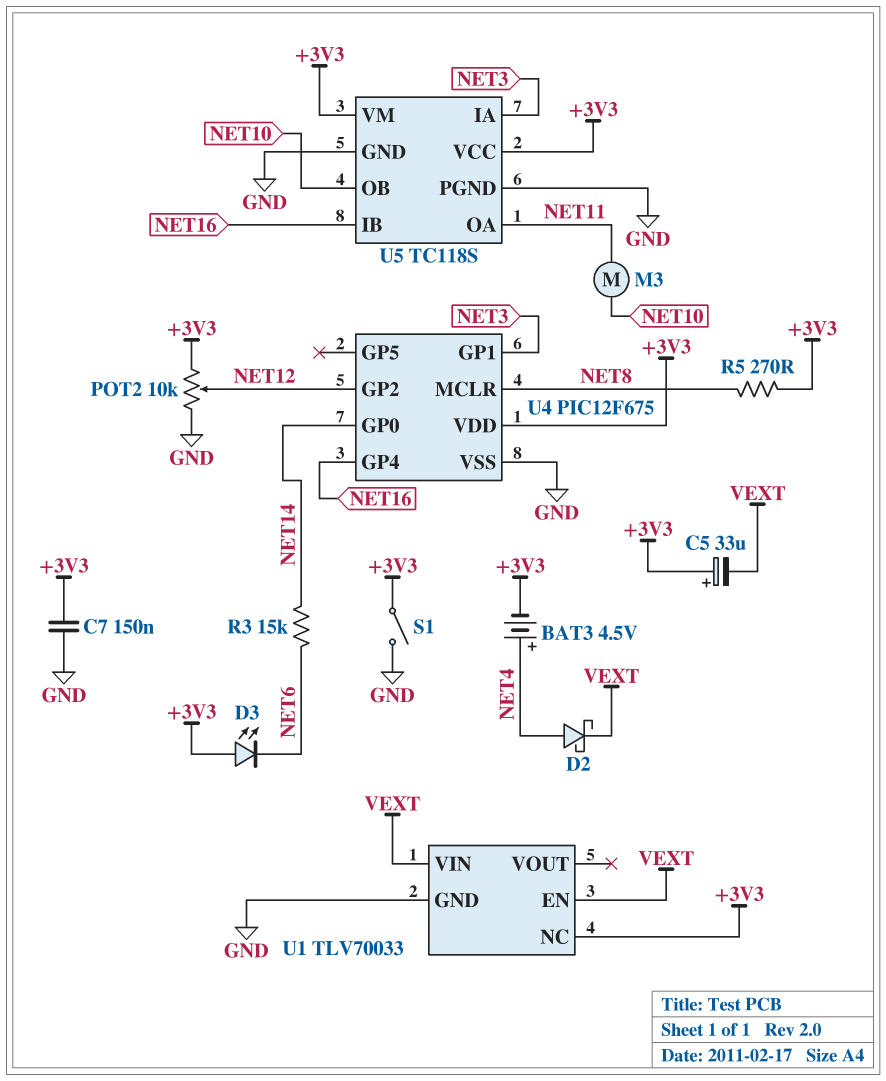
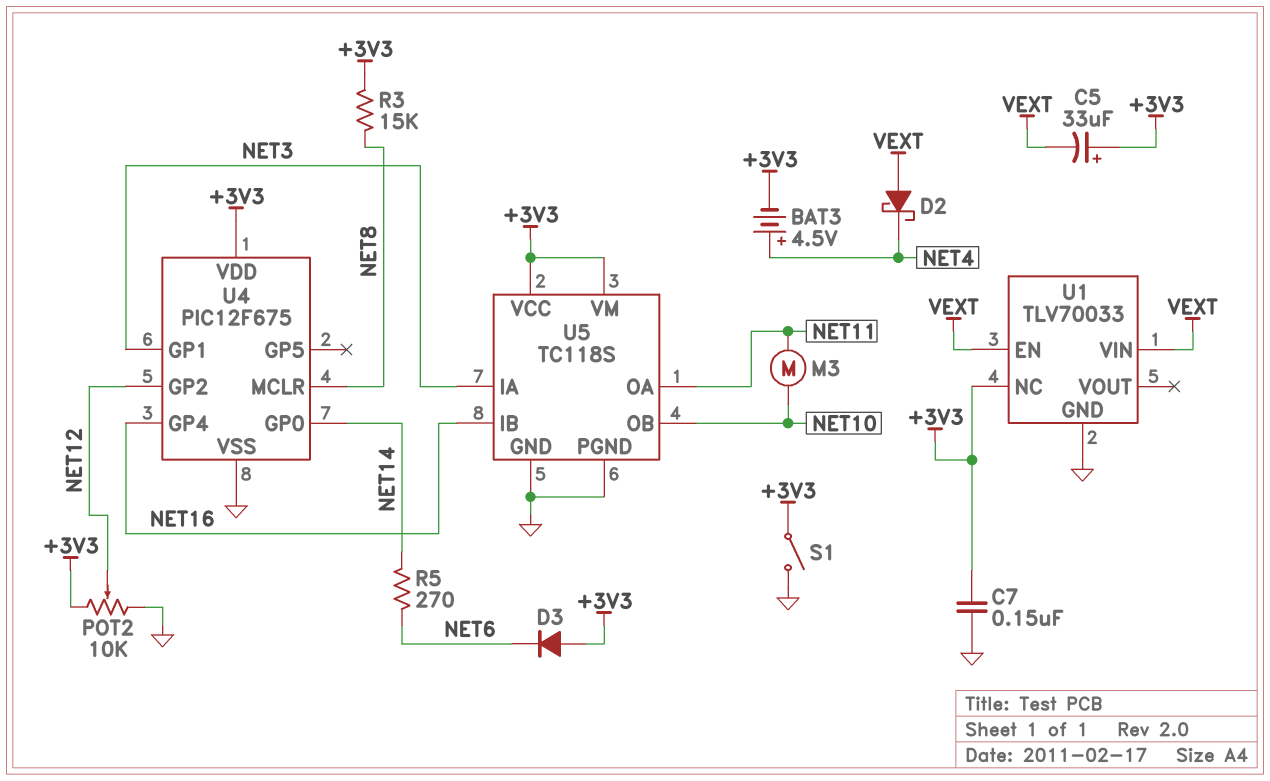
D2: schottky (A NET4, K VEXT) -> schottky (A VEXT, K NET4)
D3: LED (A +3V3, K NET6) -> diode (A +3V3, K NET6)
R3: 15k (NET6, NET14) -> 15k (+3V3, NET8)
R5: 270 (+3V3, NET8) -> 270 (NET6, NET14)

